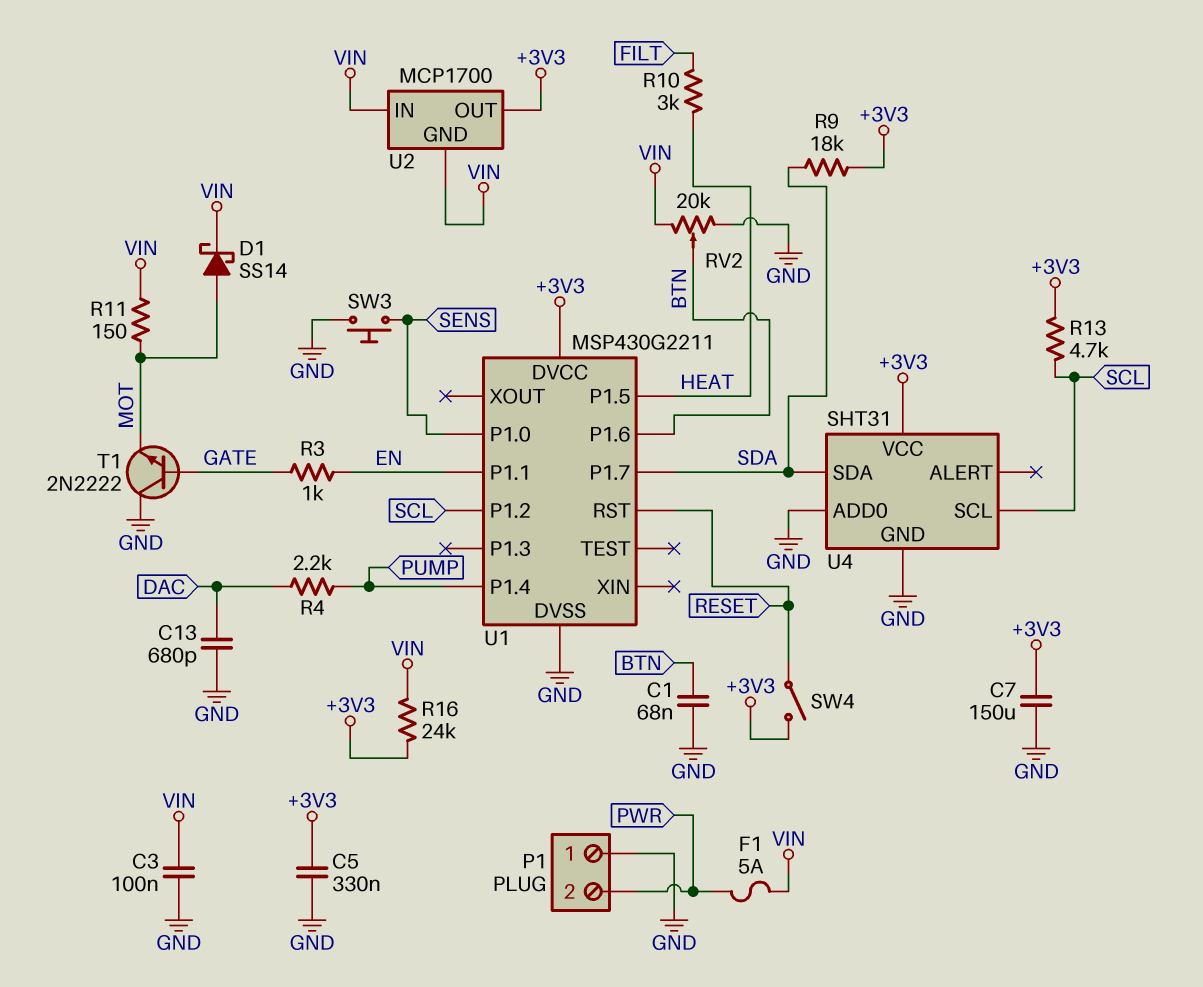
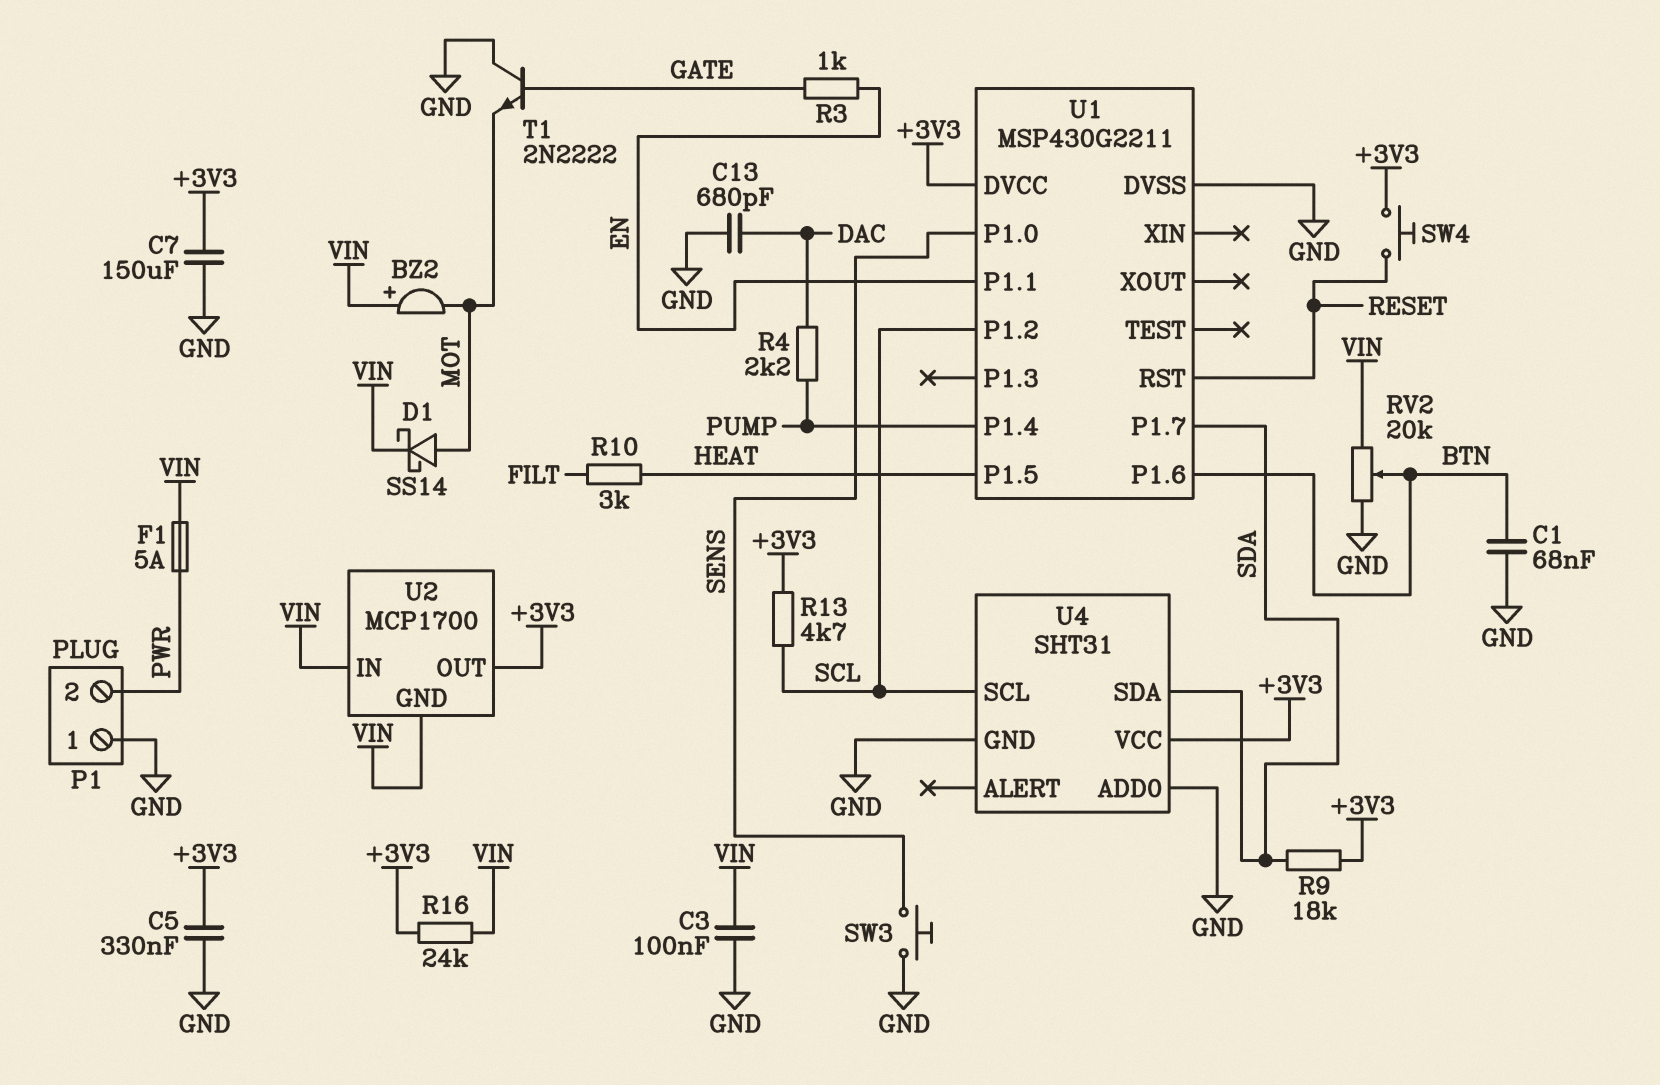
BZ2: none -> buzzer (plus VIN, minus MOT)
R11: 150 (MOT, VIN) -> none
SW4: switch (+3V3, RESET) -> button (+3V3, RESET)

